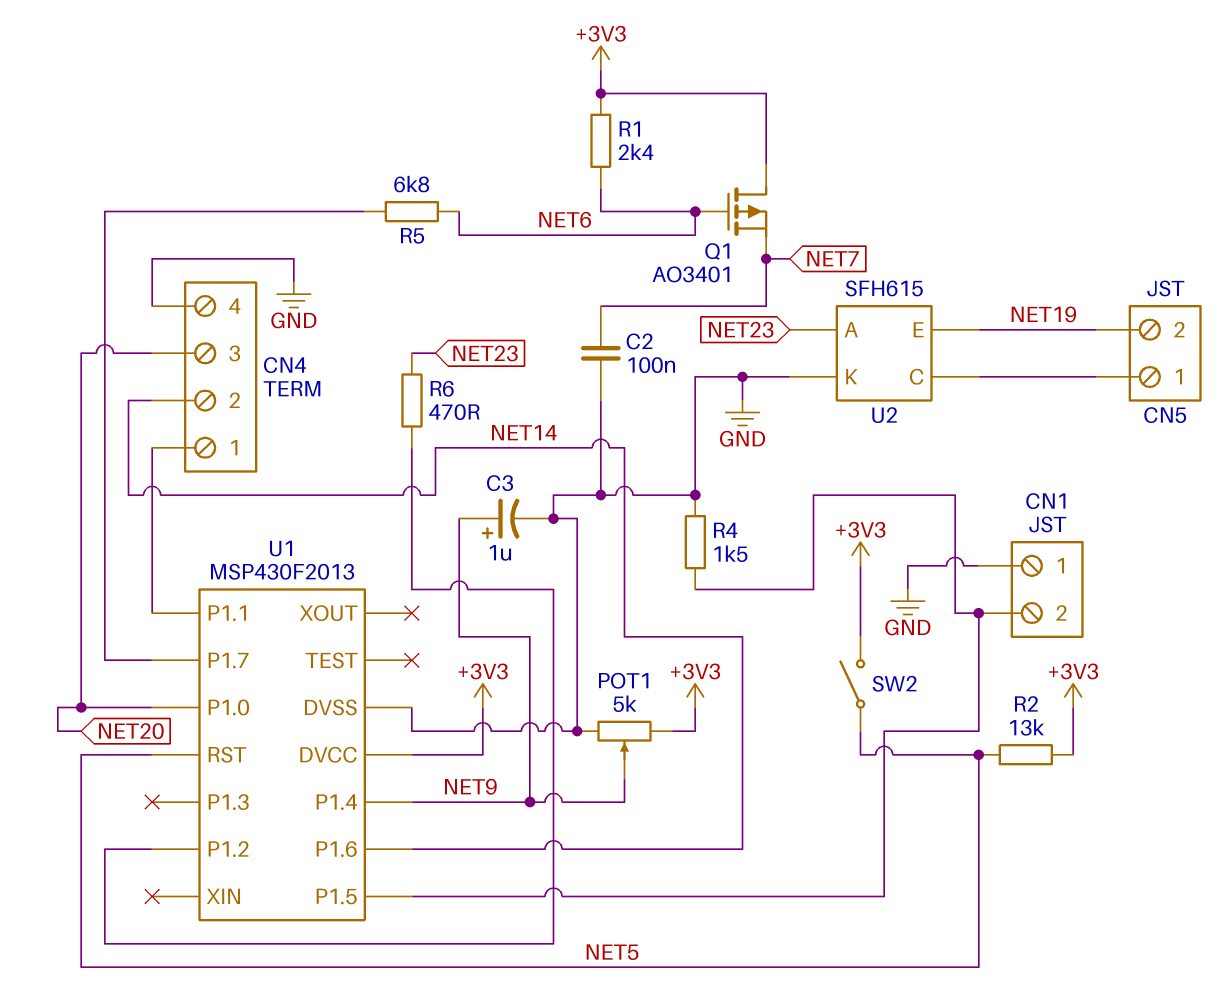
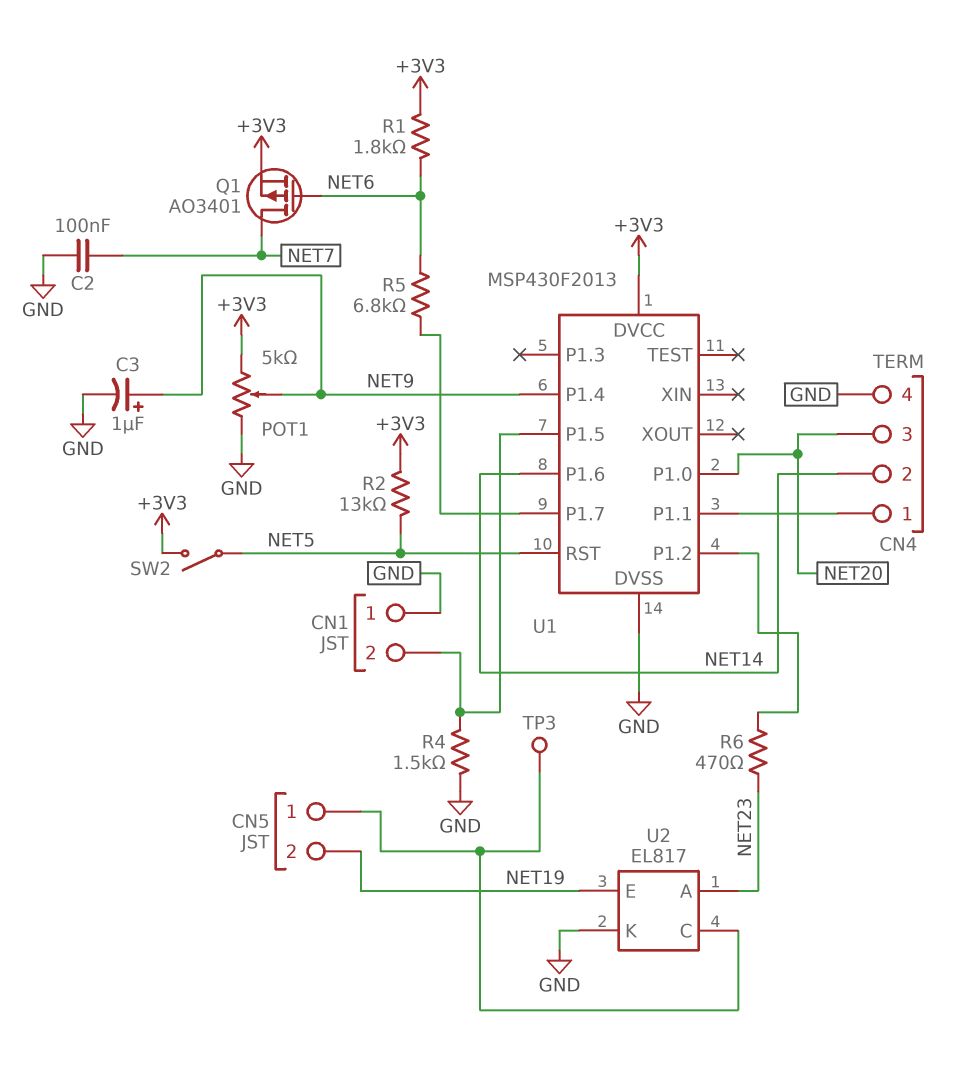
Q1: PMOS AO3401 (G NET6, D +3V3, S NET7) -> PMOS AO3401 (G NET6, D NET7, S +3V3)
R1: 2.4k (+3V3, NET6) -> 1.8k (+3V3, NET6)
TP3: none -> test point (CN5/1)
U2: SFH615 -> EL817

